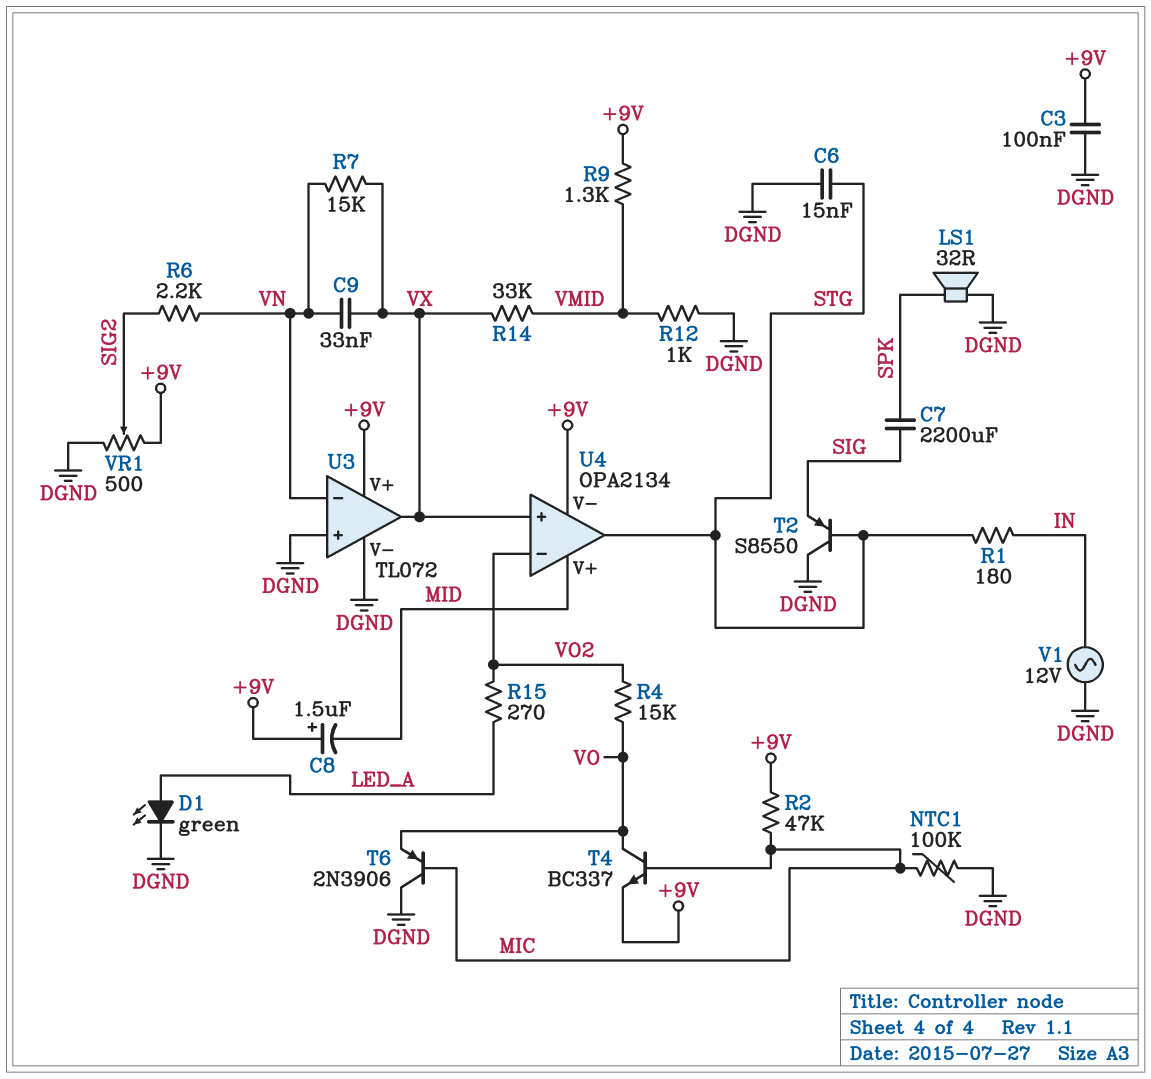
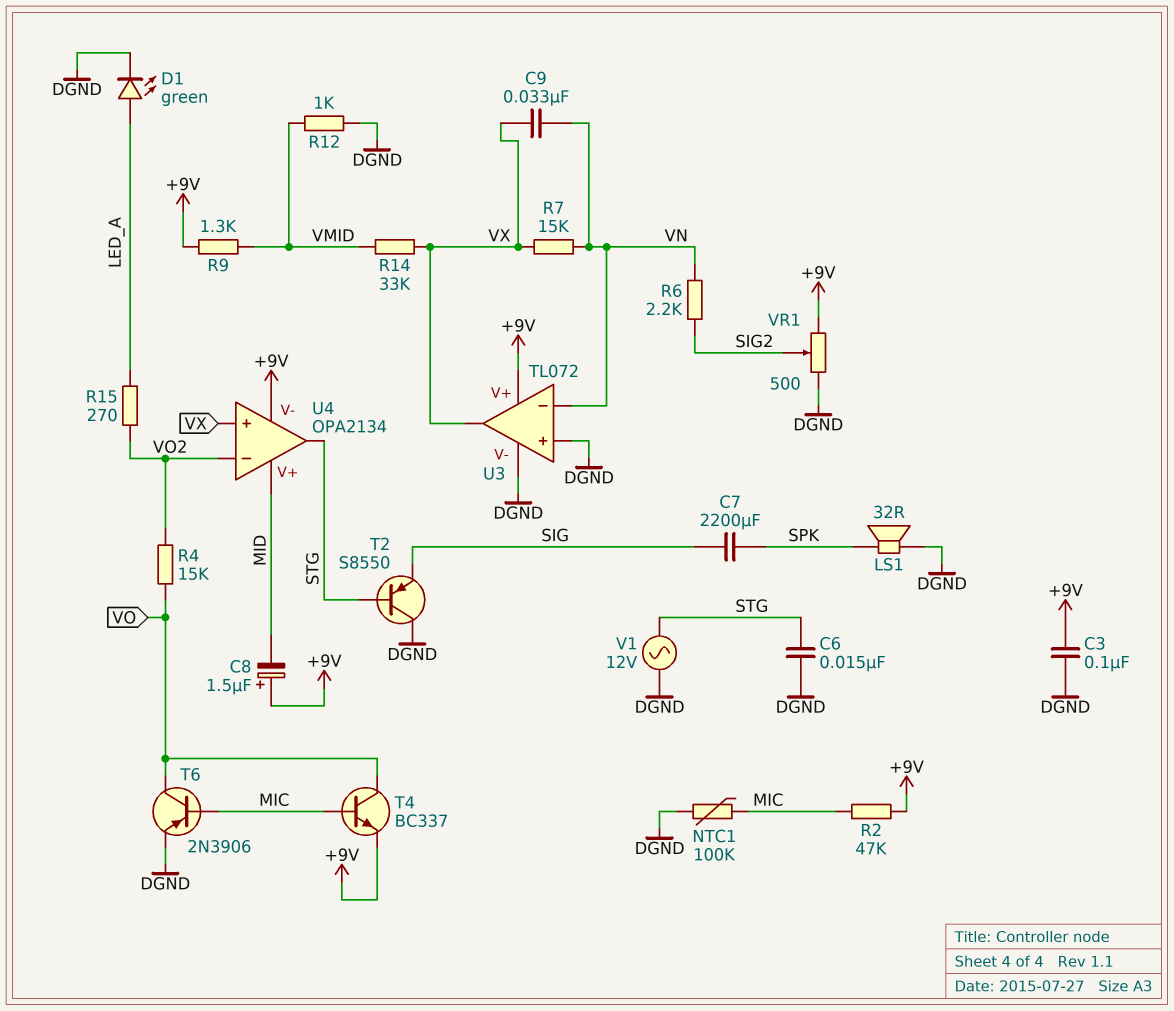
R1: 180 (IN, STG) -> none
T6: PNP 2N3906 (B MIC, C DGND, E VO) -> PNP 2N3906 (B MIC, C VO, E DGND)
V1: AC 12V (DGND, IN) -> AC 12V (DGND, STG)

